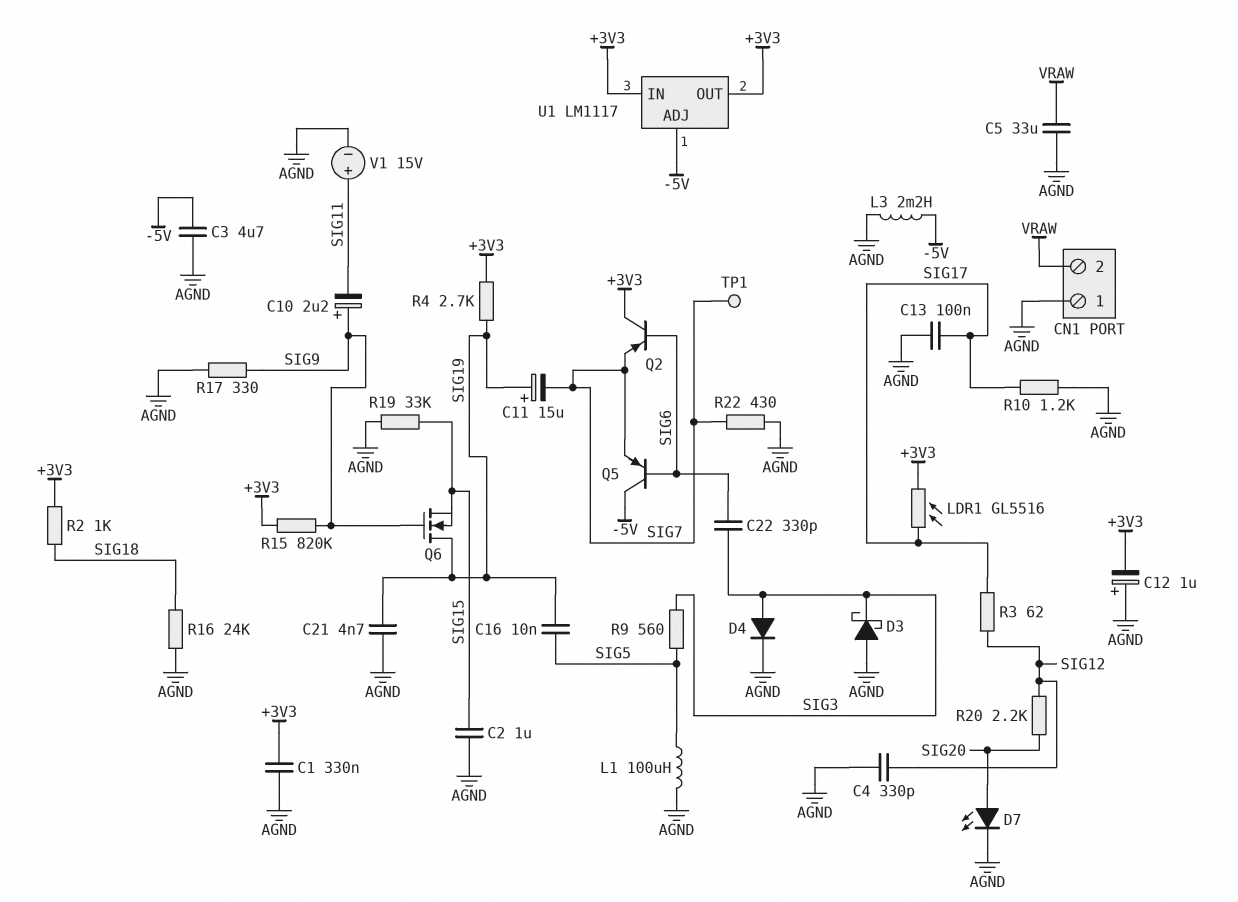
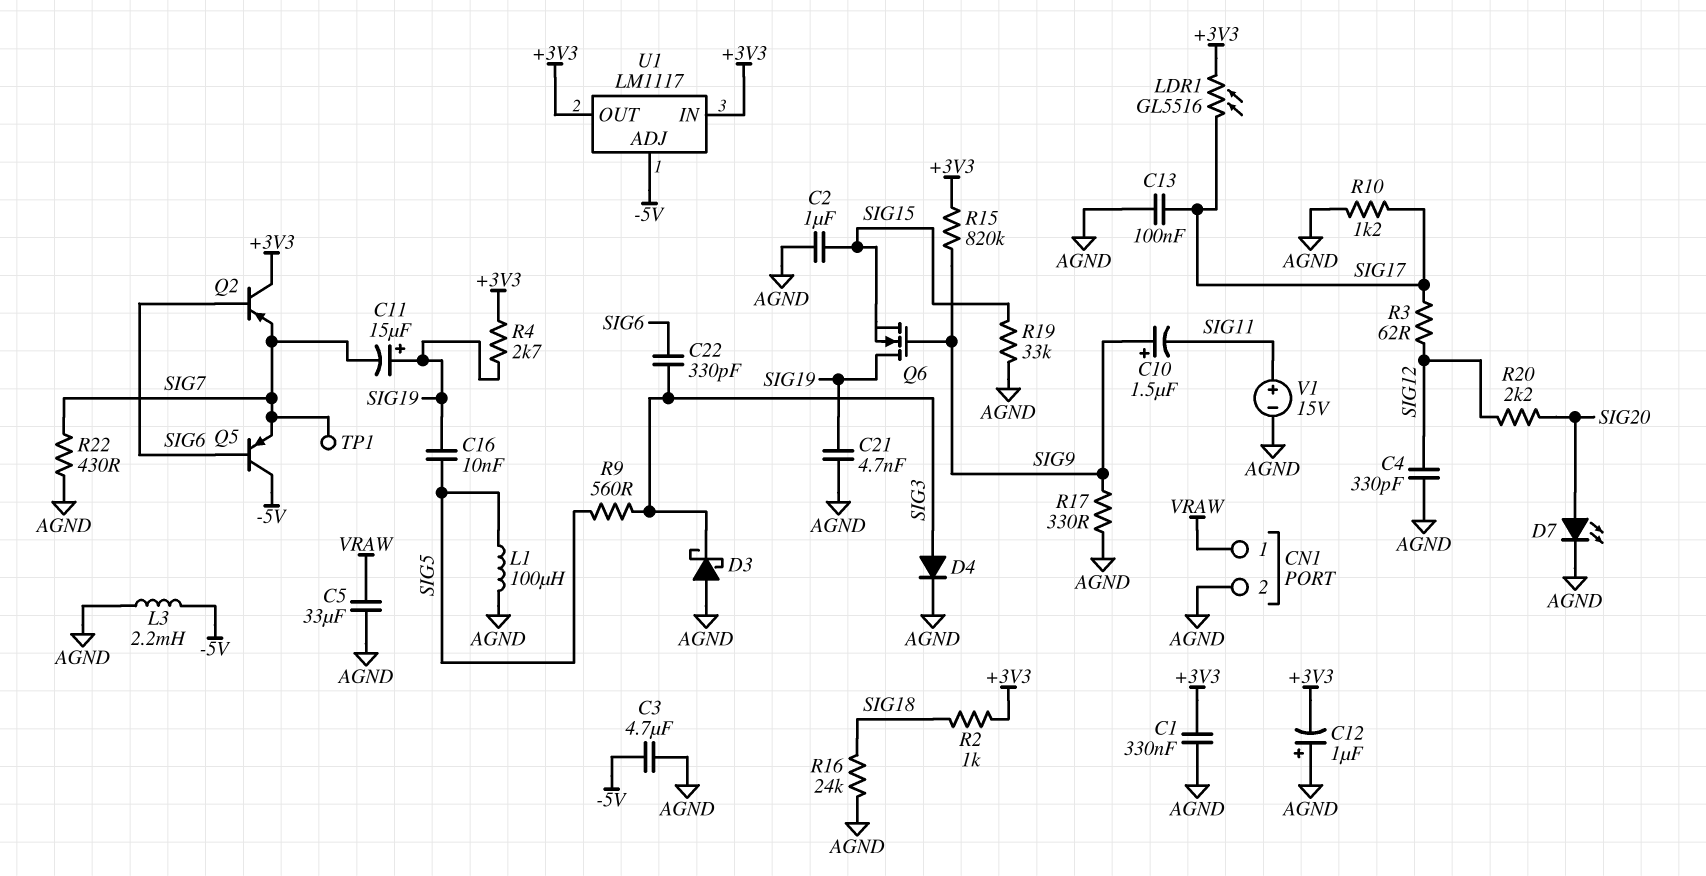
C10: 2.2uF (plus SIG9, minus SIG11) -> 1.5uF (plus SIG9, minus SIG11)
CN1 pin 1: AGND -> VRAW
CN1 pin 2: VRAW -> AGND

